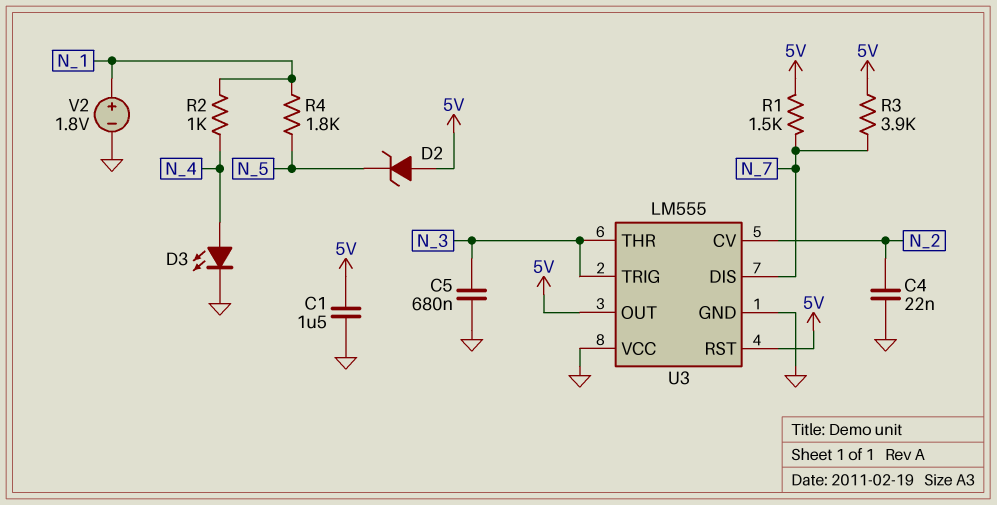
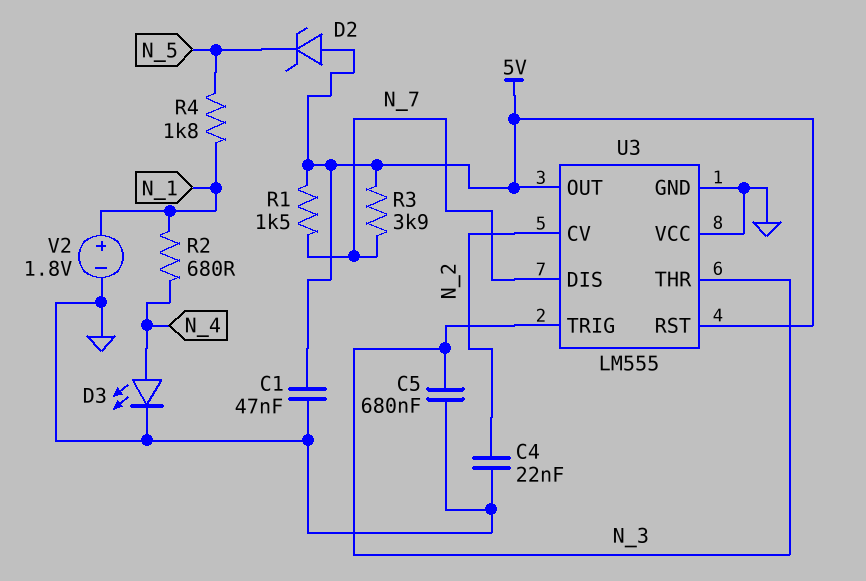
C1: 1.5uF (5V, GND) -> 47nF (5V, GND)
R2: 1k (N_1, N_4) -> 680 (N_1, N_4)

